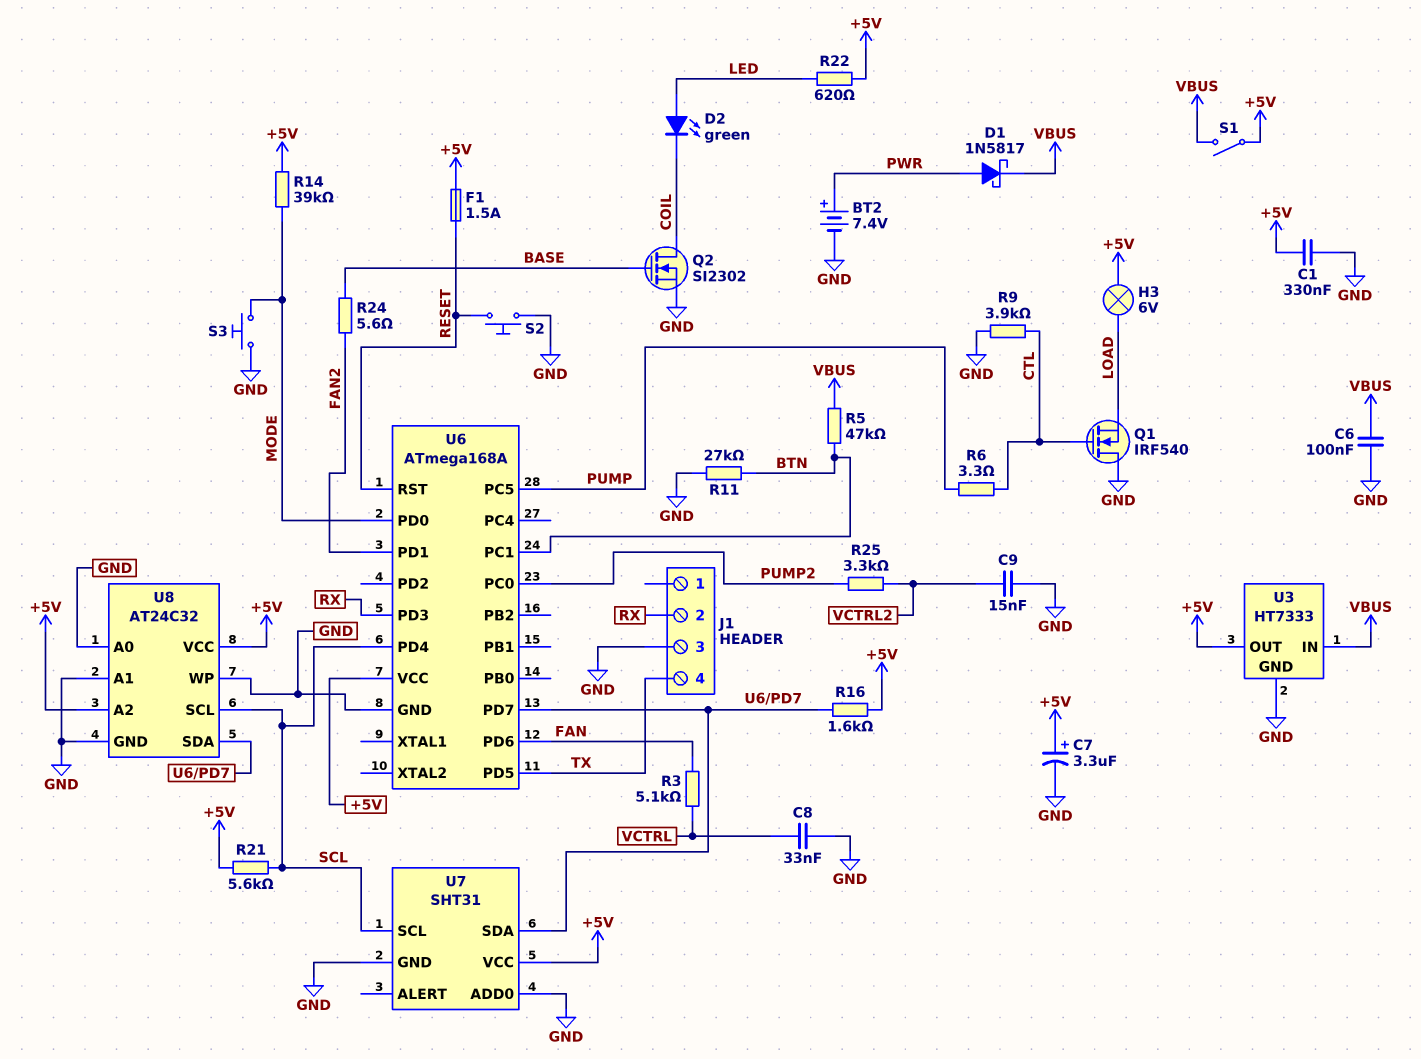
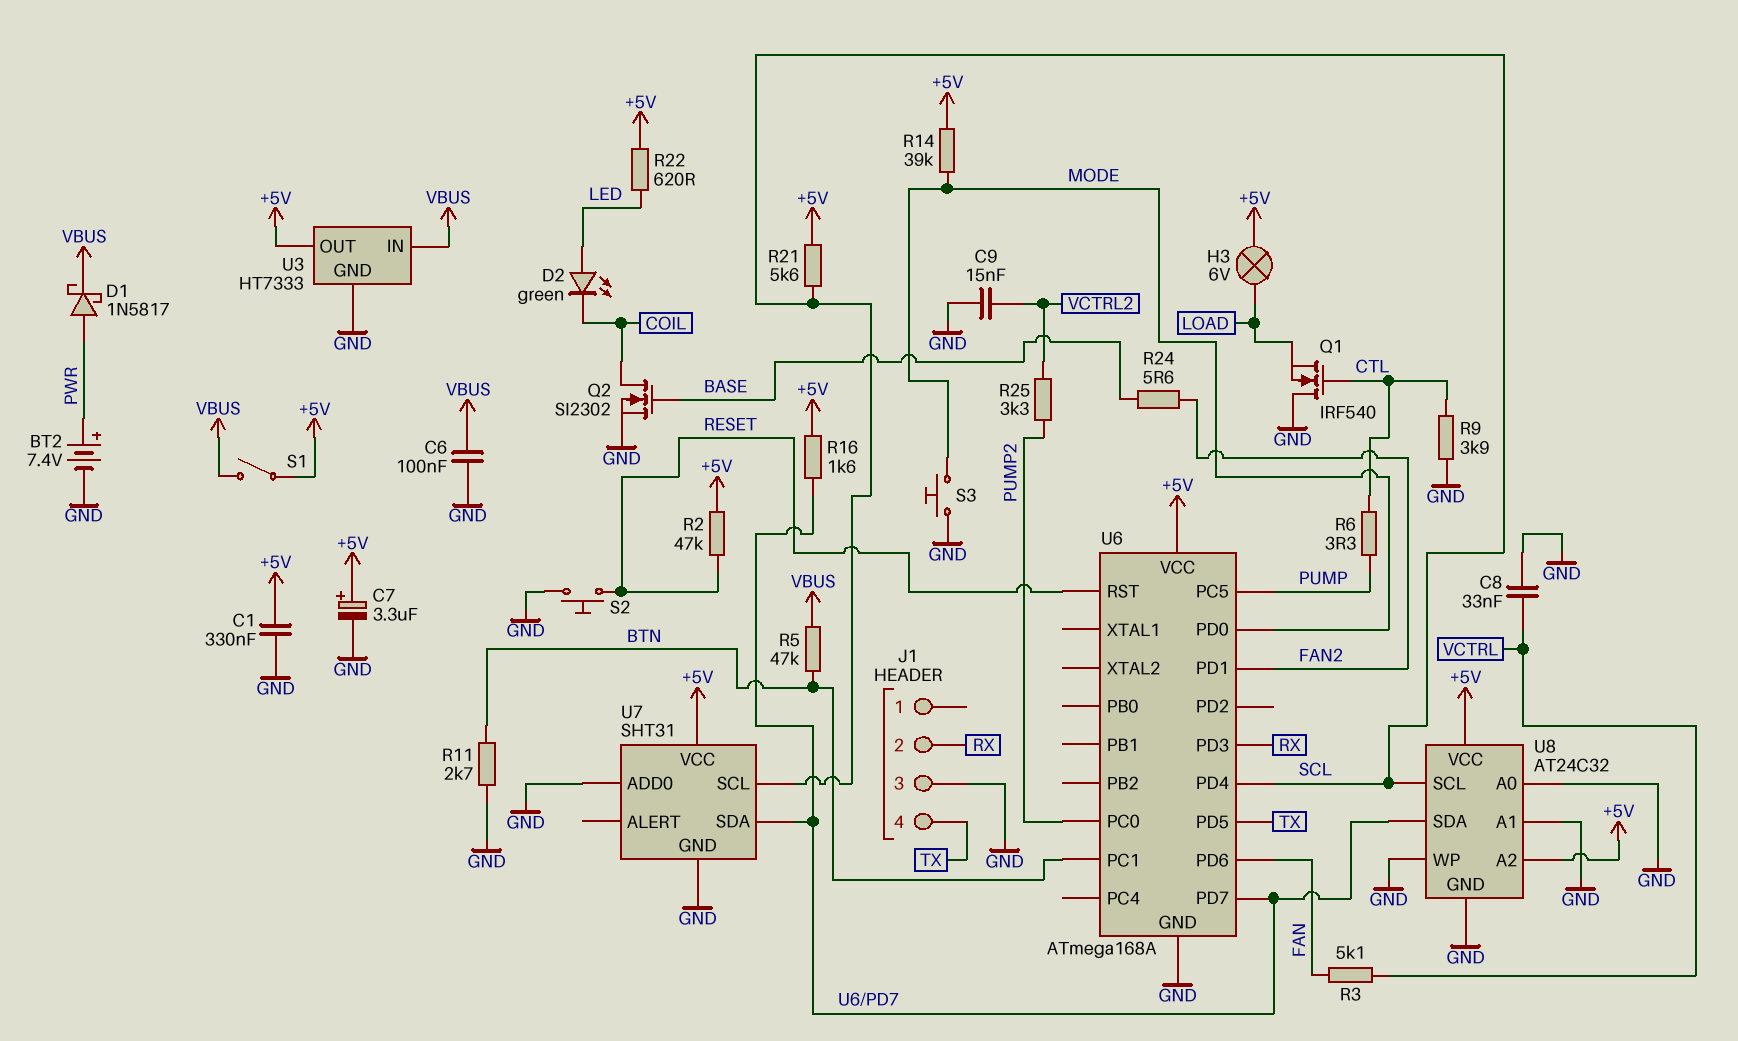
F1: 1.5A (+5V, RESET) -> none
R2: none -> 47k (+5V, RESET)
R11: 27k (BTN, GND) -> 2.7k (BTN, GND)

